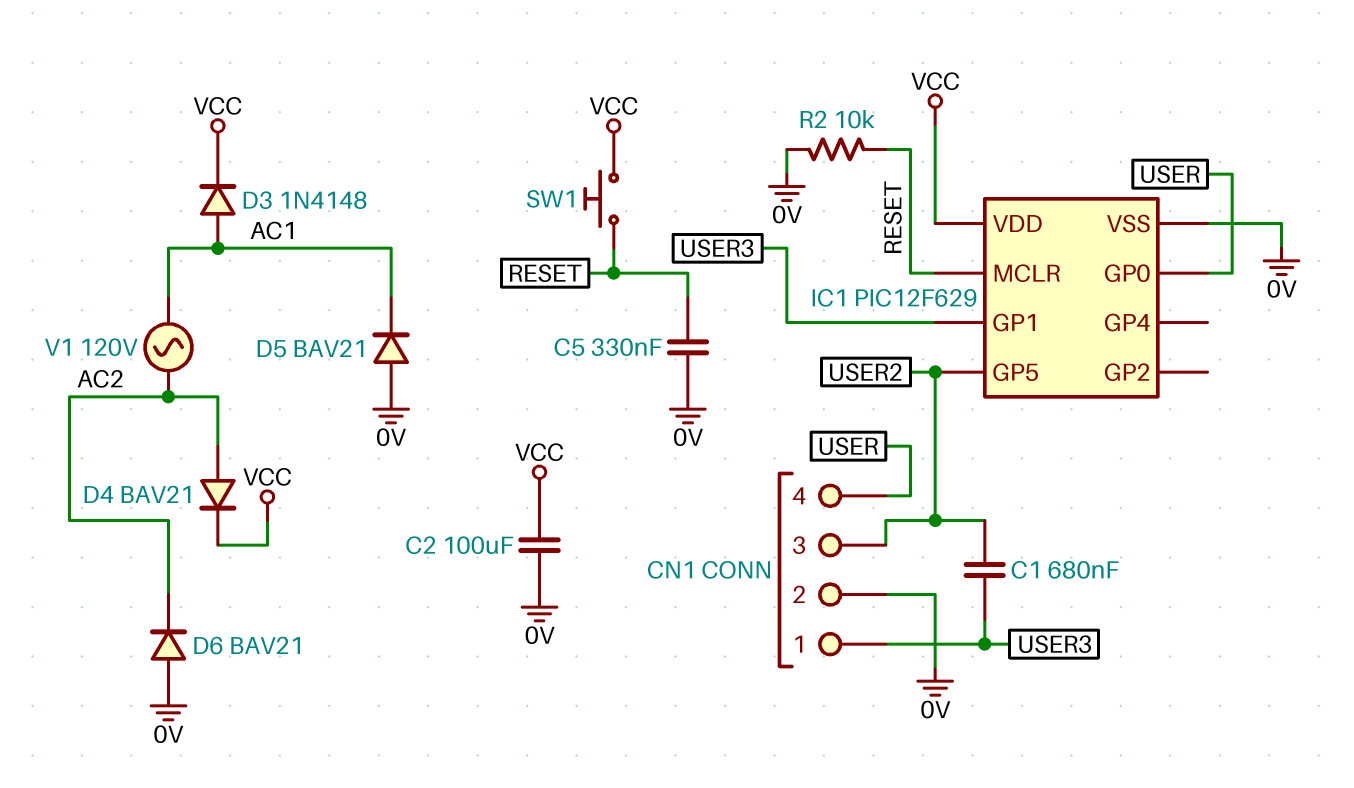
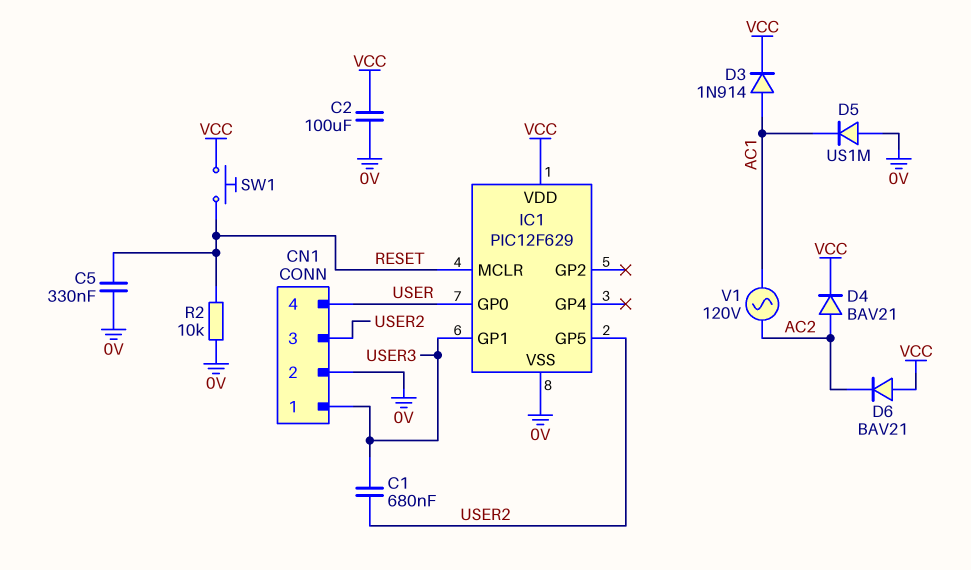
D3: diode 1N4148 (A AC1, K VCC) -> diode 1N914 (A AC1, K VCC)
D5: diode BAV21 (A 0V, K AC1) -> diode US1M (A 0V, K AC1)
D6: diode BAV21 (A 0V, K AC2) -> diode BAV21 (A VCC, K AC2)

